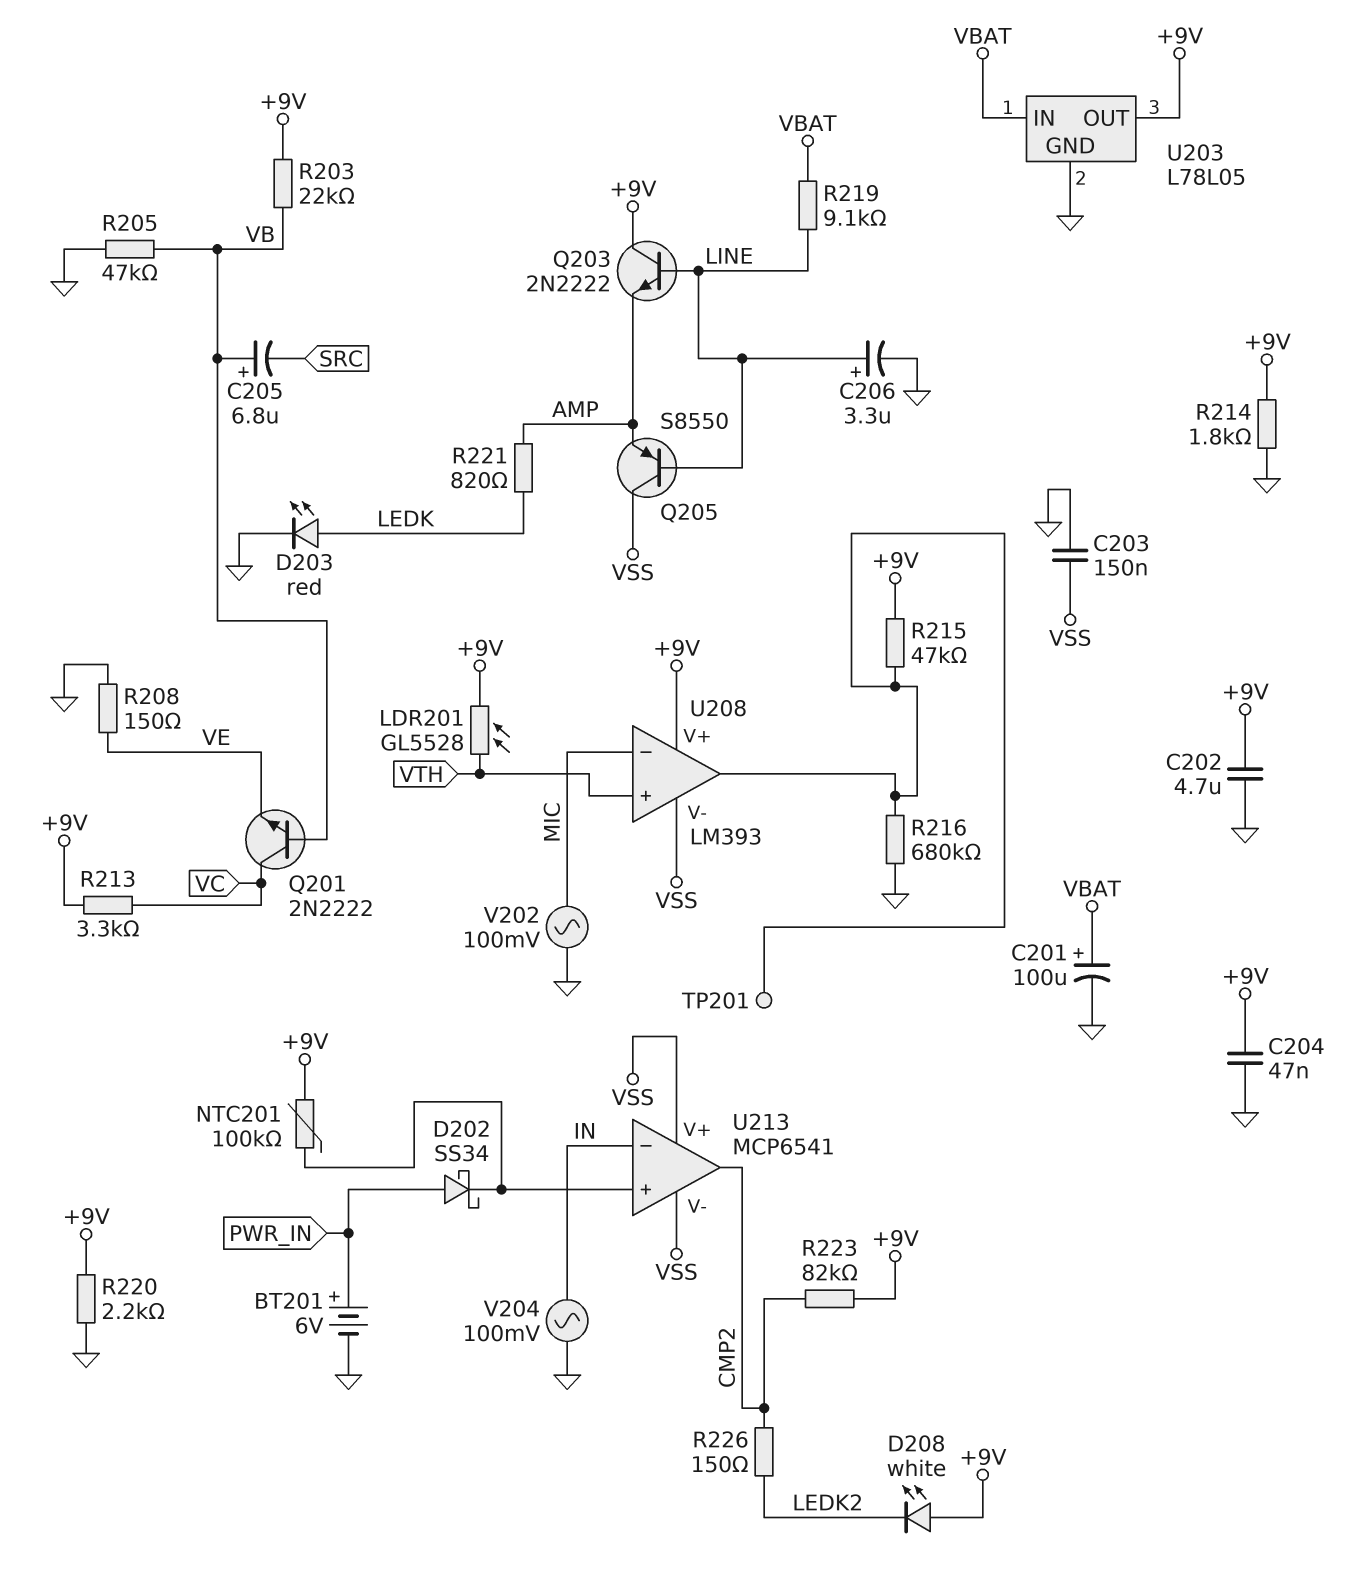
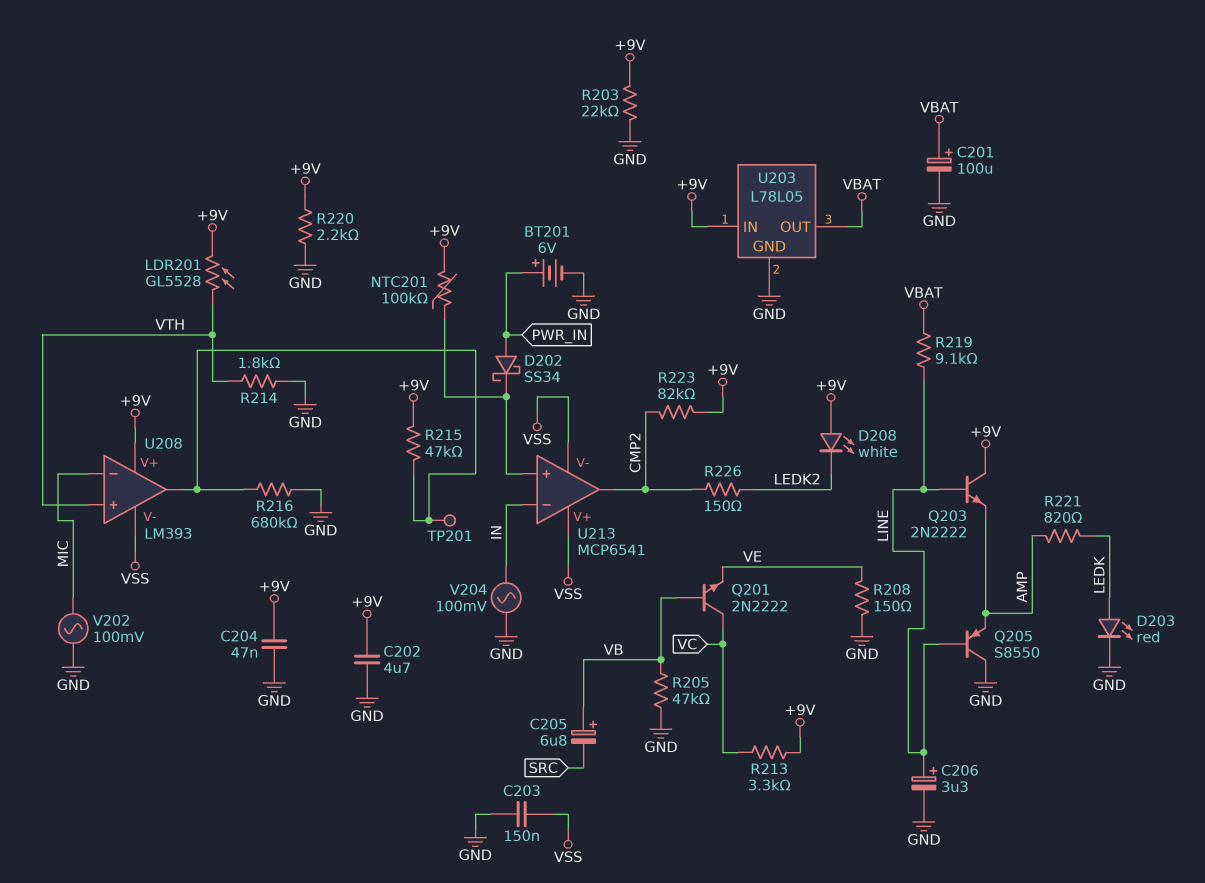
Q205: PNP S8550 (B LINE, C VSS, E AMP) -> PNP S8550 (B LINE, C GND, E AMP)
R203: 22k (+9V, VB) -> 22k (+9V, GND)
R214: 1.8k (+9V, GND) -> 1.8k (GND, VTH)
U203 pin IN: VBAT -> +9V
U203 pin OUT: +9V -> VBAT

